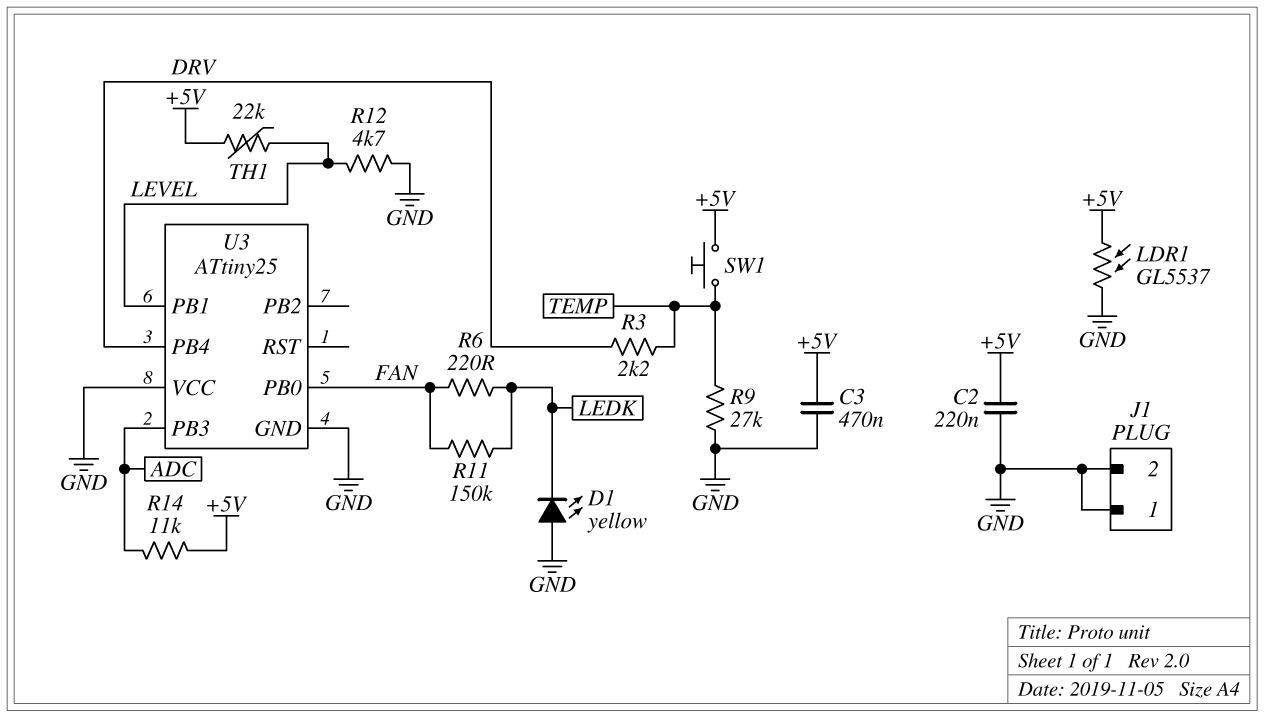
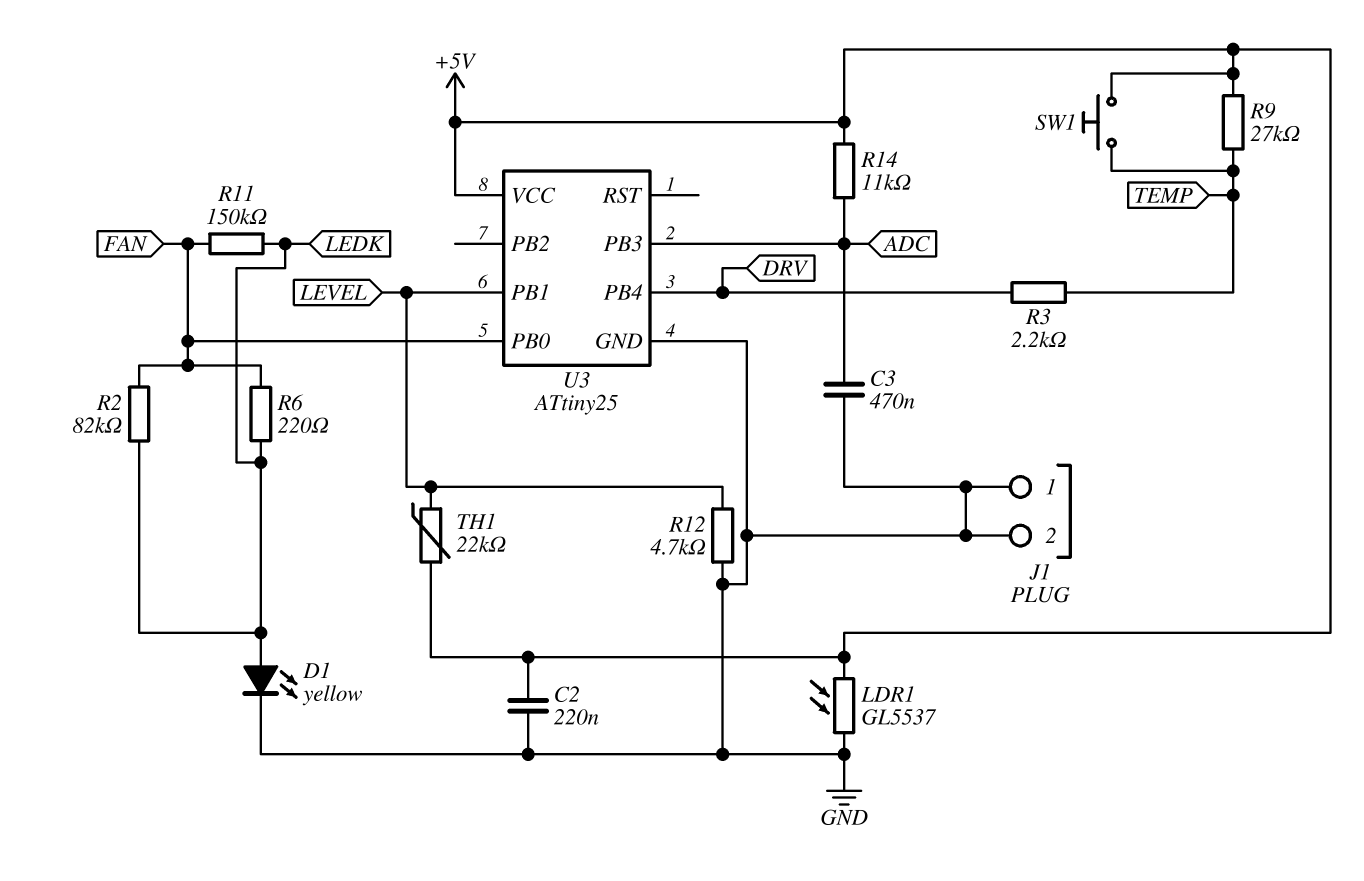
C3: 470nF (+5V, GND) -> 470nF (ADC, GND)
D1: LED yellow (A GND, K LEDK) -> LED yellow (A LEDK, K GND)
R2: none -> 82k (FAN, LEDK)
R9: 27k (GND, TEMP) -> 27k (+5V, TEMP)
U3 pin VCC: GND -> +5V

